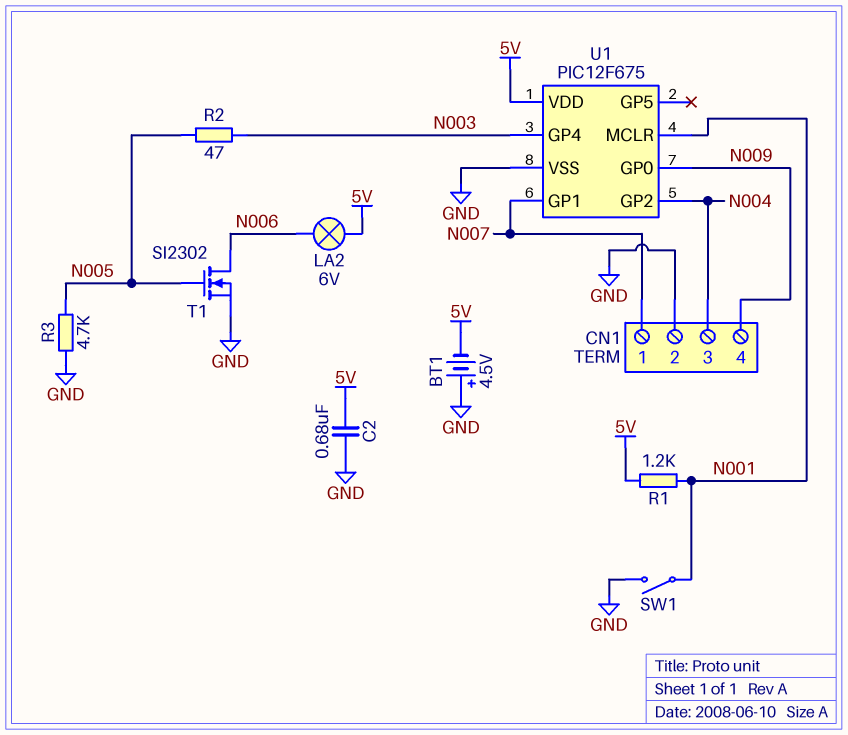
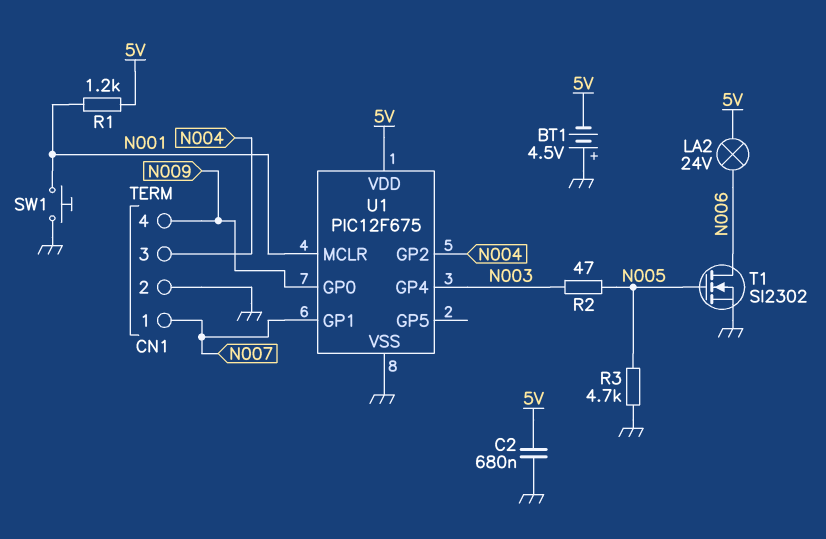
LA2: lamp 6V (5V, N006) -> lamp 24V (5V, N006)
SW1: switch (GND, N001) -> button (GND, N001)

